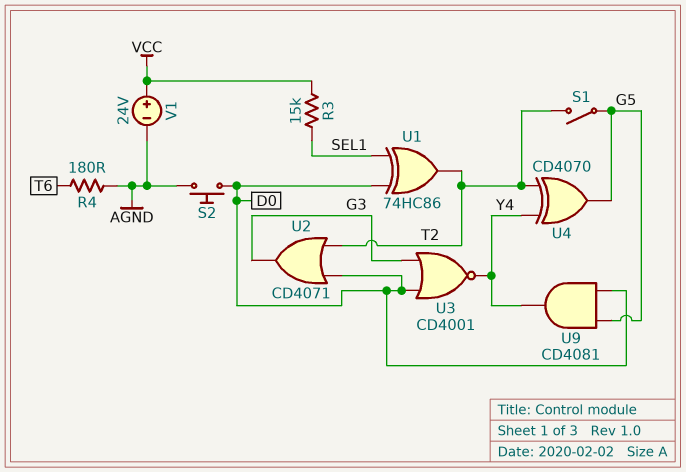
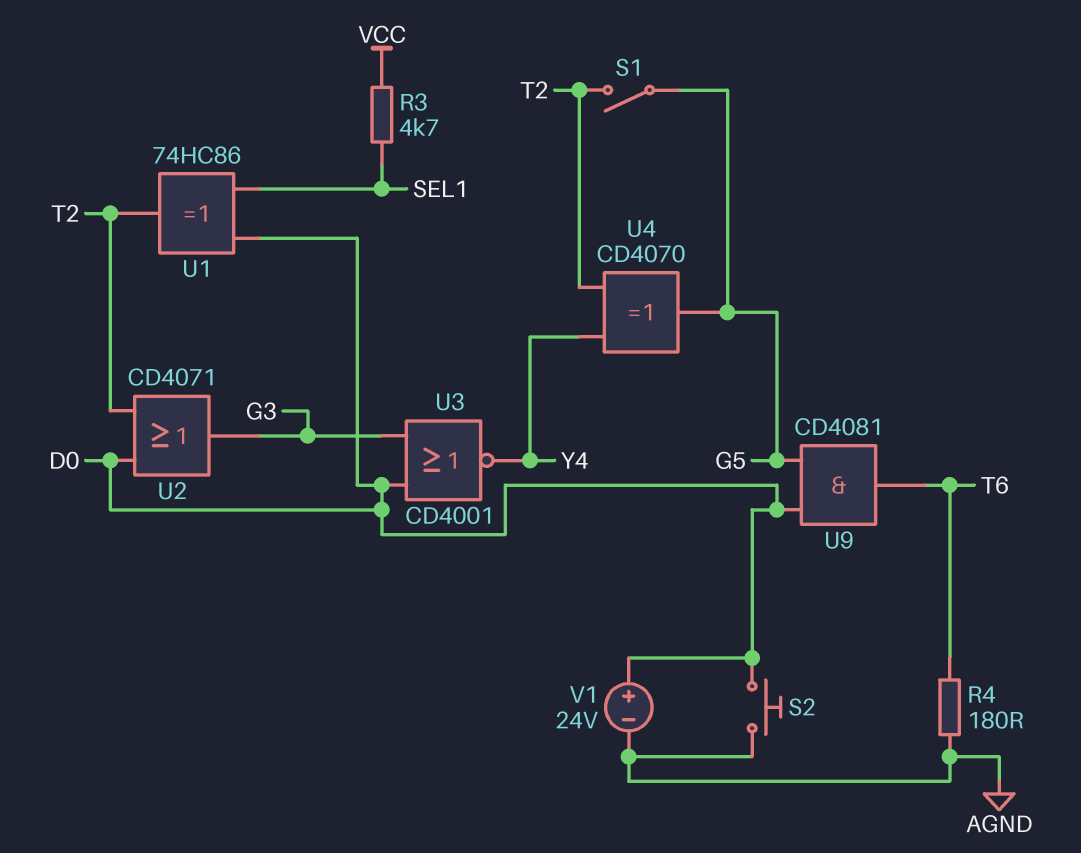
R3: 15k (SEL1, VCC) -> 4.7k (SEL1, VCC)
U9: AND CD4081 (in D0, in G5, out Y4) -> AND CD4081 (in D0, in G5, out T6)
V1: 24V (plus VCC, minus AGND) -> 24V (plus D0, minus AGND)

